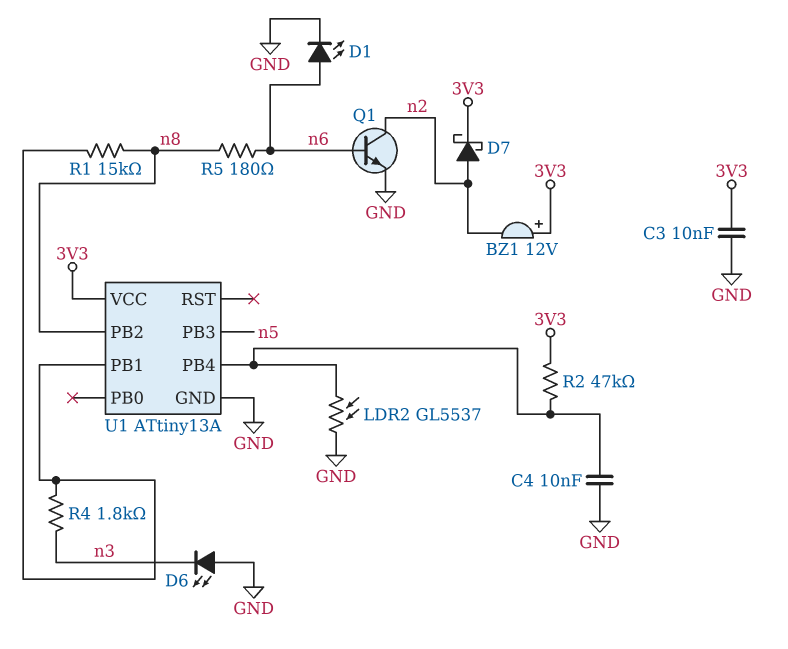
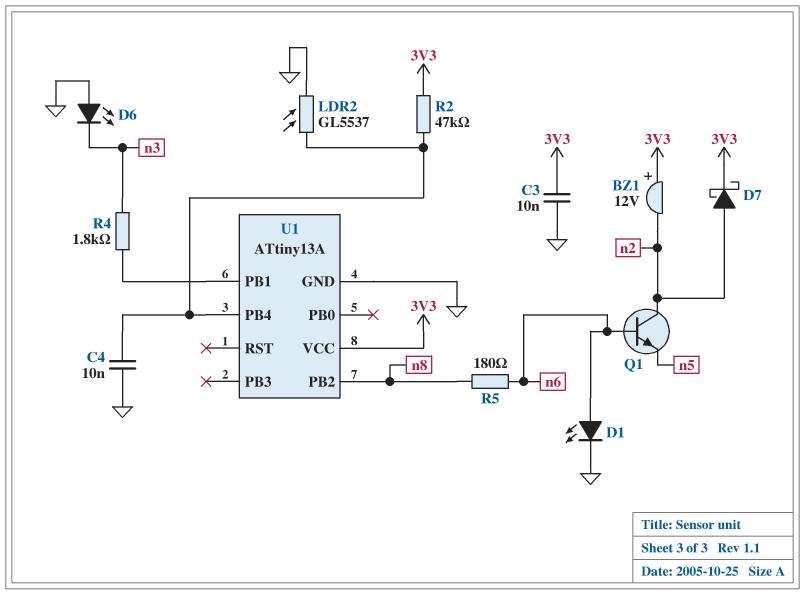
Q1: NPN (B n6, C n2, E GND) -> NPN (B n6, C n2, E n5)
R1: 15k (U1/PB1, n8) -> none
U1 pin PB3: n5 -> none

